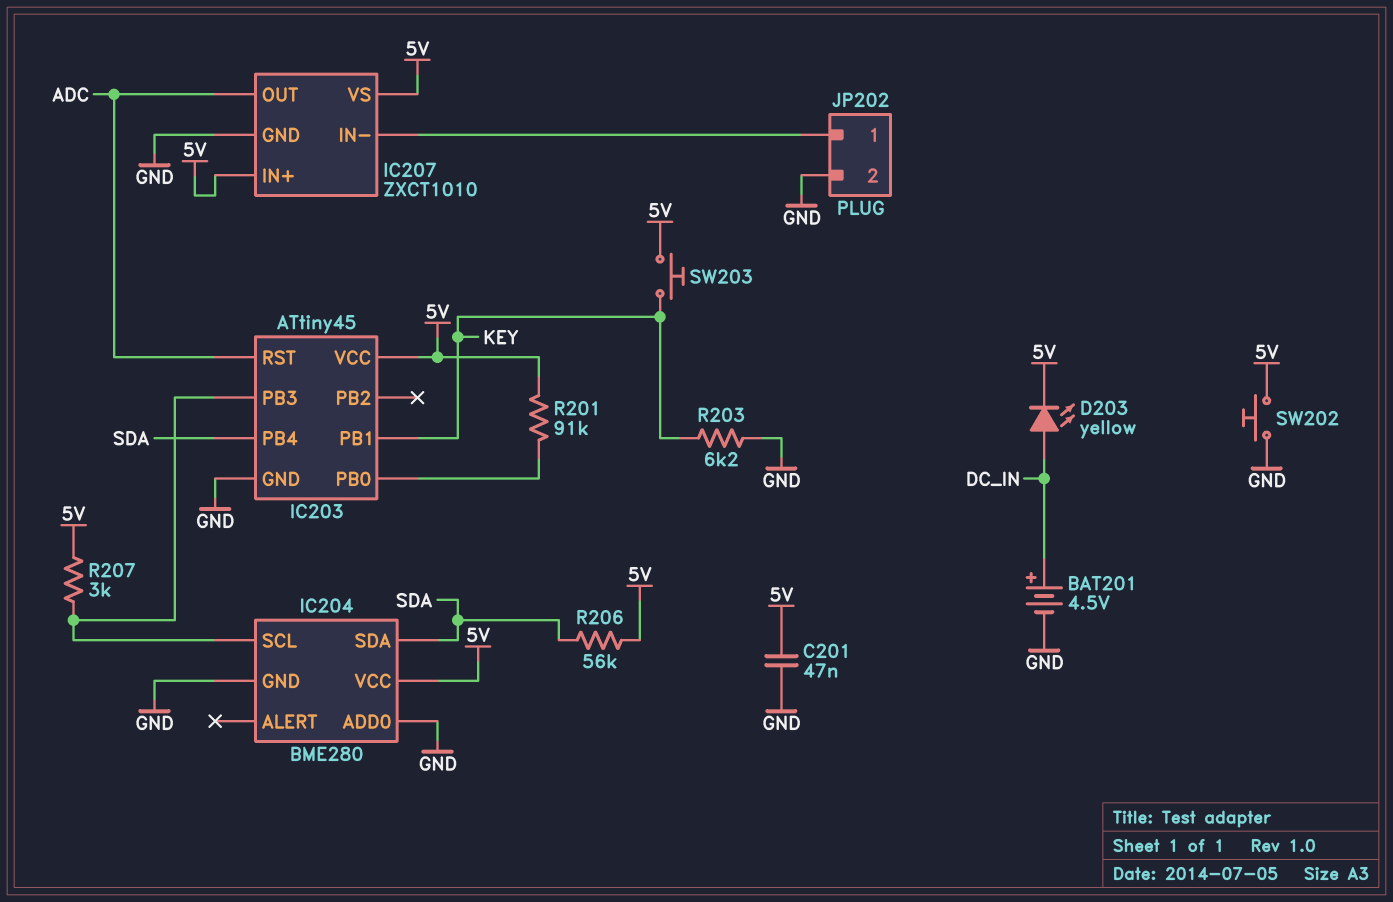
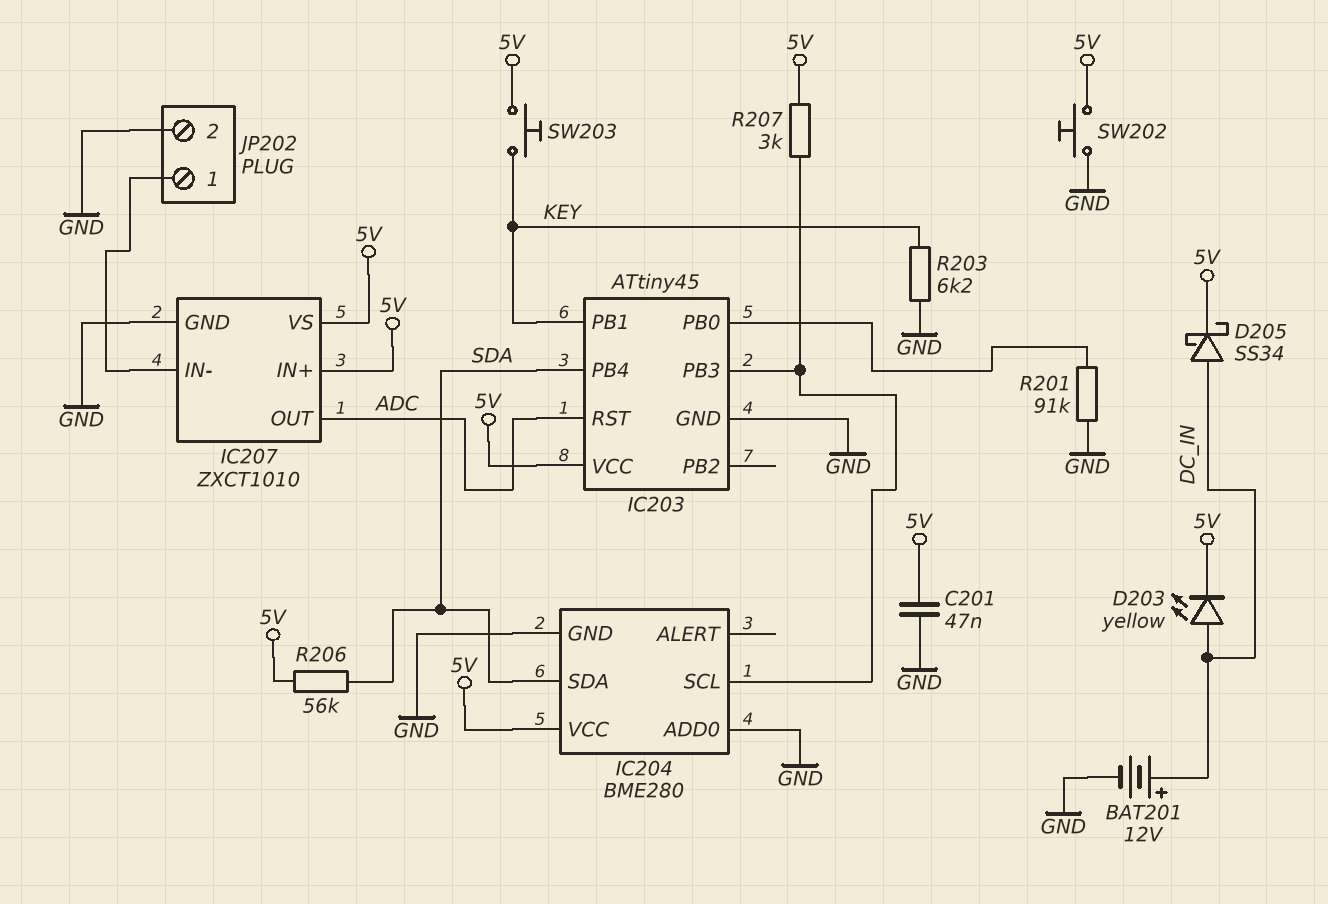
BAT201: 4.5V (plus DC_IN, minus GND) -> 12V (plus DC_IN, minus GND)
D205: none -> schottky SS34 (A DC_IN, K 5V)
R201: 91k (5V, IC203/PB0) -> 91k (GND, IC203/PB0)

